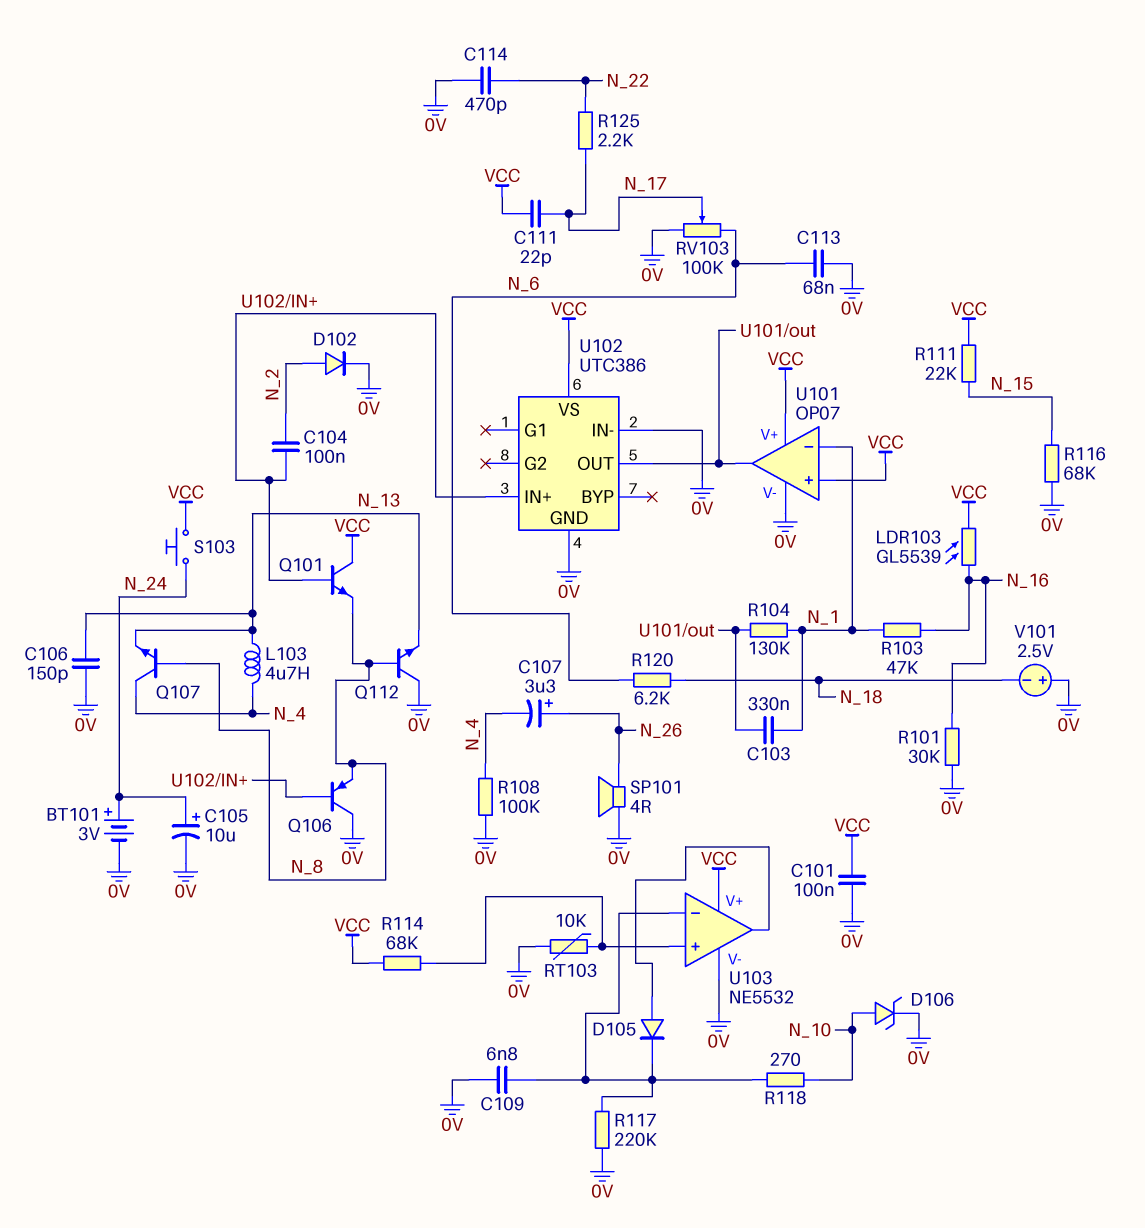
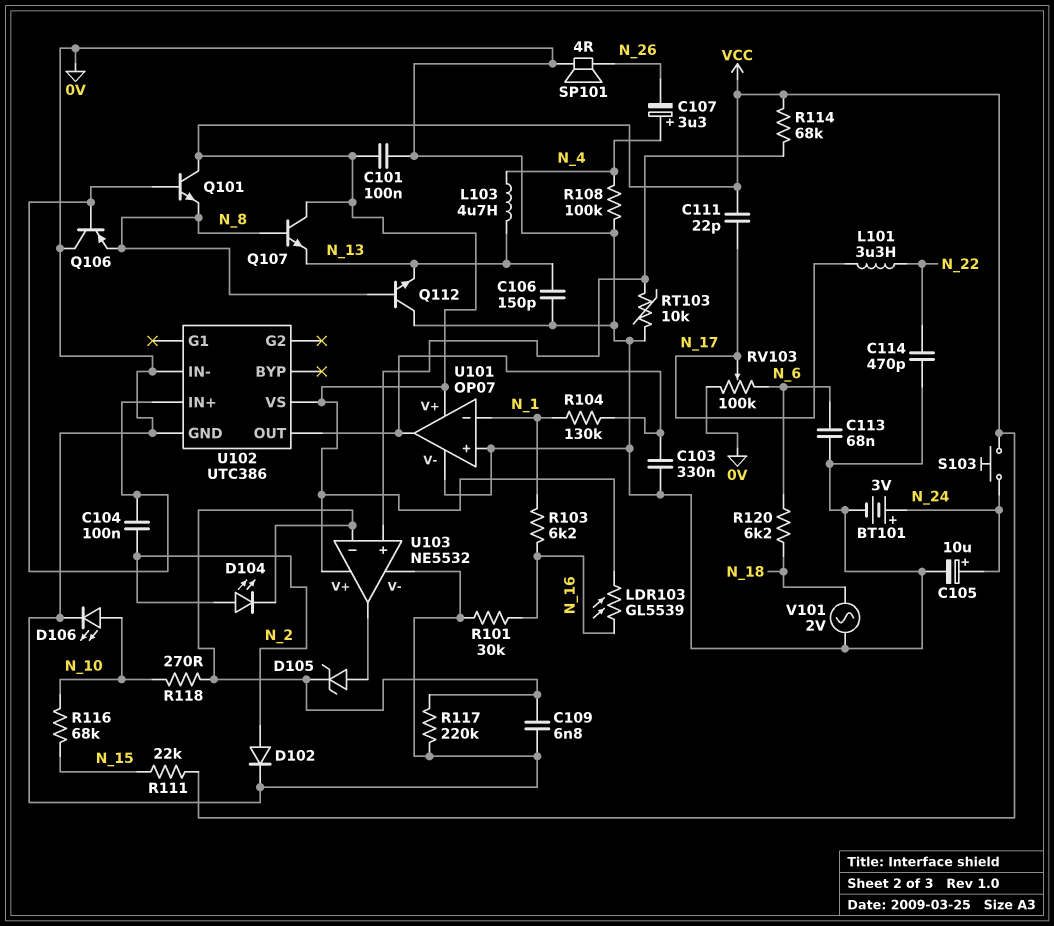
C103: 330nF (N_1, U101/out) -> 330nF (0V, U101/out)
C107: 3.3uF (plus N_26, minus N_4) -> 3.3uF (plus N_4, minus N_26)
D104: none -> LED (A N_2, K U103/in-)
D105: diode (A U103/out, K U103/in-) -> zener (A U103/out, K U103/in-)
D106: zener (A N_10, K 0V) -> LED (A N_10, K 0V)
L101: none -> 3.3uH (N_17, N_22)
Q107: NPN (B N_8, C N_4, E N_13) -> NPN (B N_8, C VCC, E N_13)
R103: 47k (N_1, N_16) -> 6.2k (N_1, N_16)
R116: 68k (0V, N_15) -> 68k (N_10, N_15)
R125: 2.2k (N_17, N_22) -> none
U101 pin in+: VCC -> 0V
V101: 2.5V (plus 0V, minus N_18) -> AC 2V (0V, N_18)

